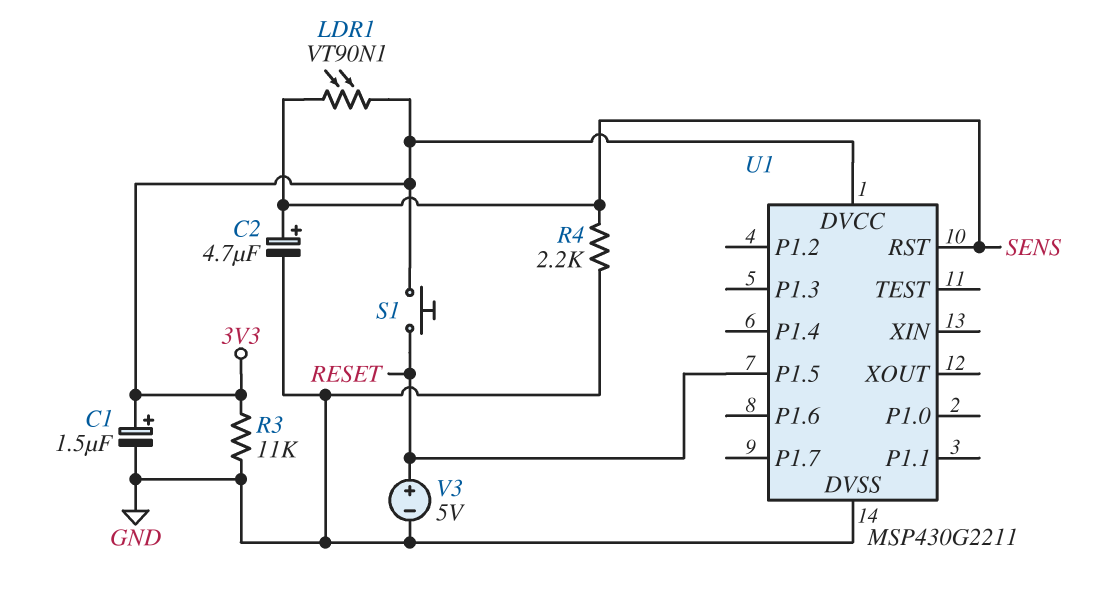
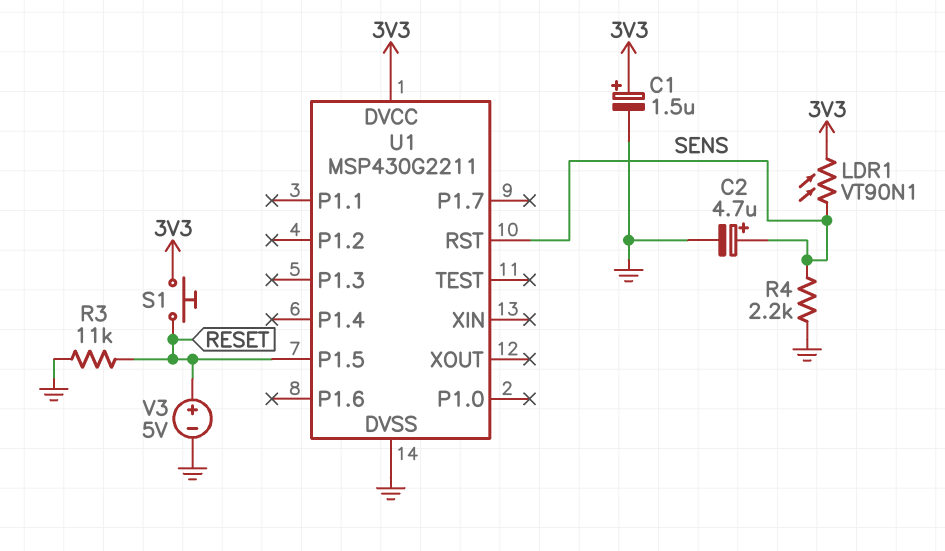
R3: 11k (3V3, GND) -> 11k (GND, RESET)

